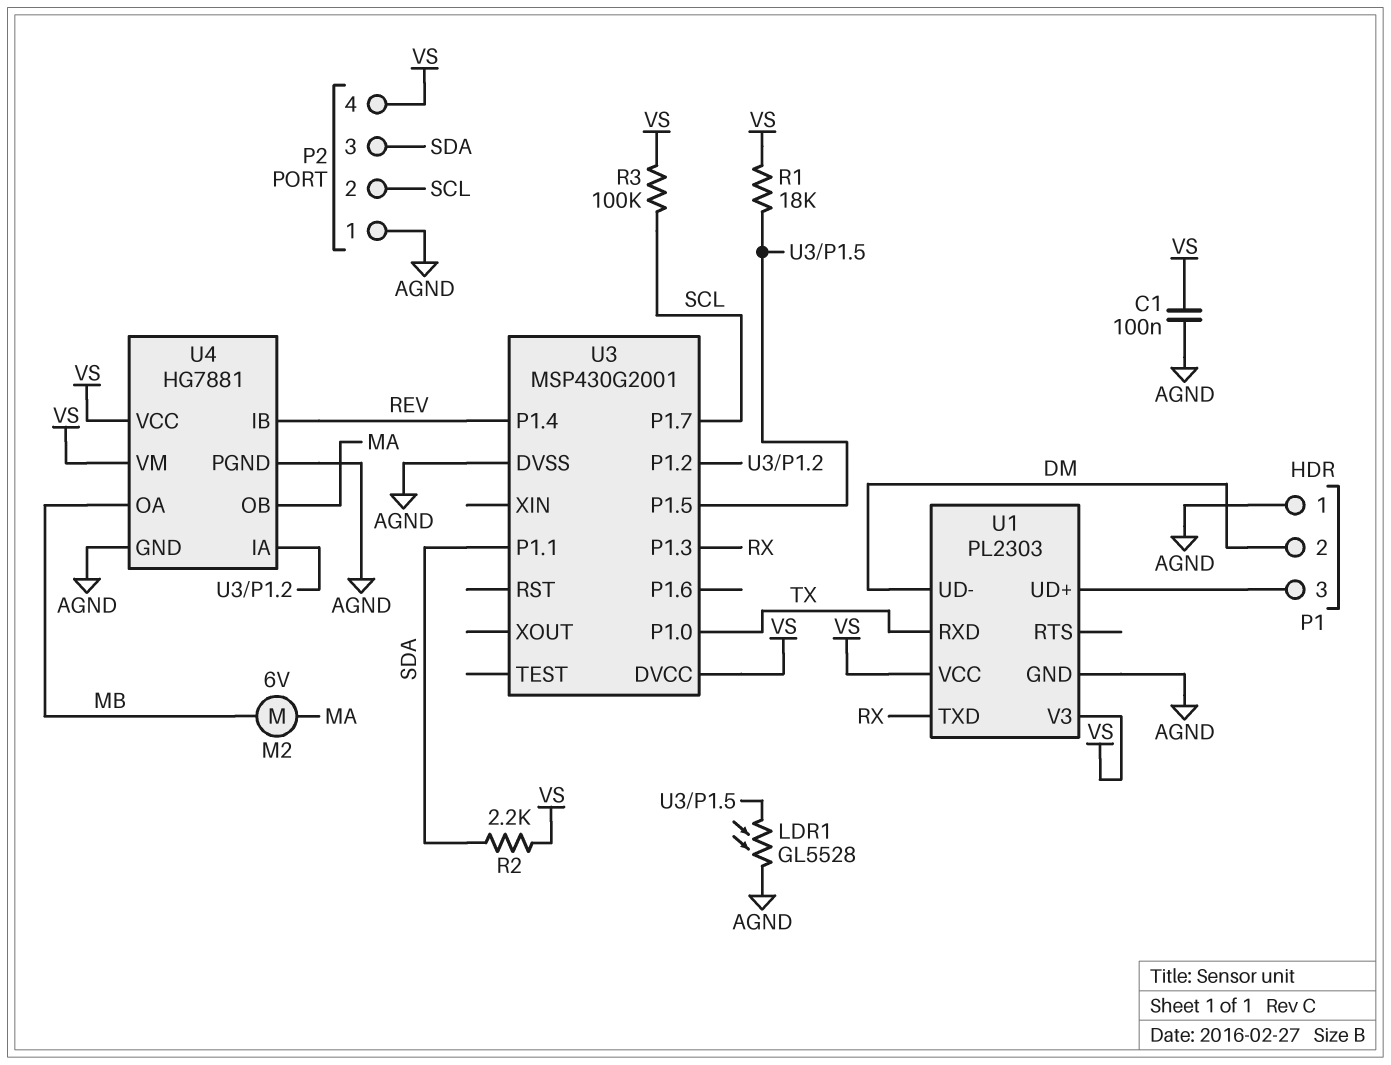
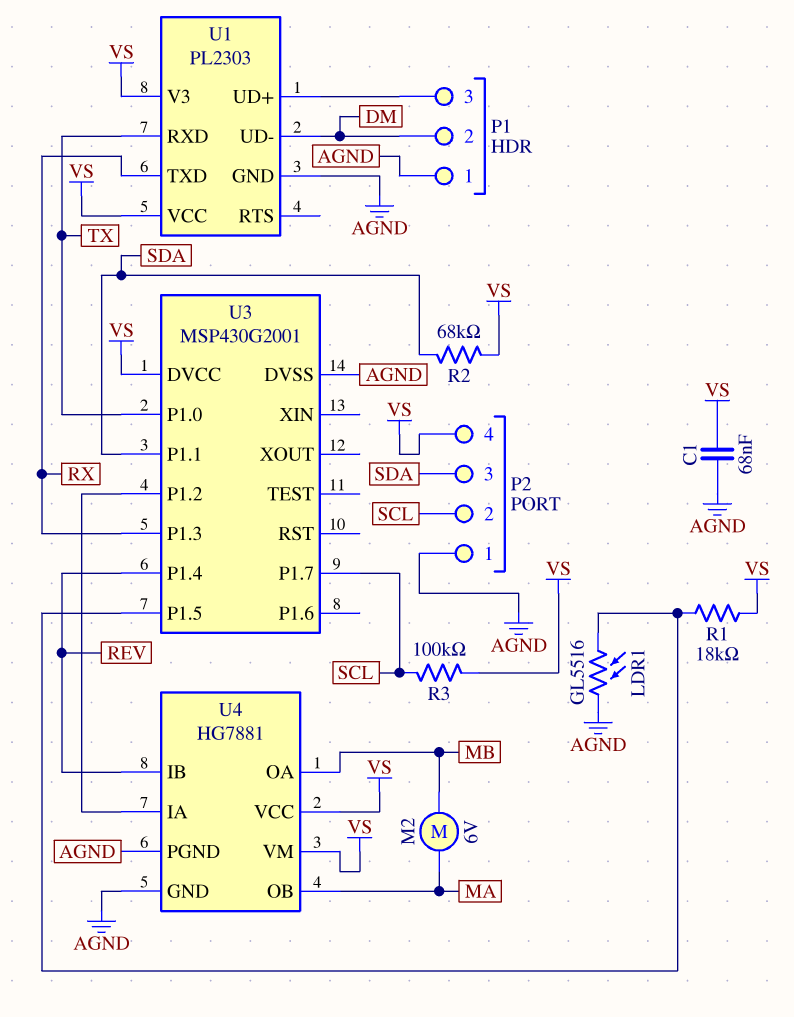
C1: 100nF (AGND, VS) -> 68nF (AGND, VS)
LDR1: GL5528 (AGND, U3/P1.5) -> GL5516 (AGND, U3/P1.5)
R2: 2.2k (SDA, VS) -> 68k (SDA, VS)

